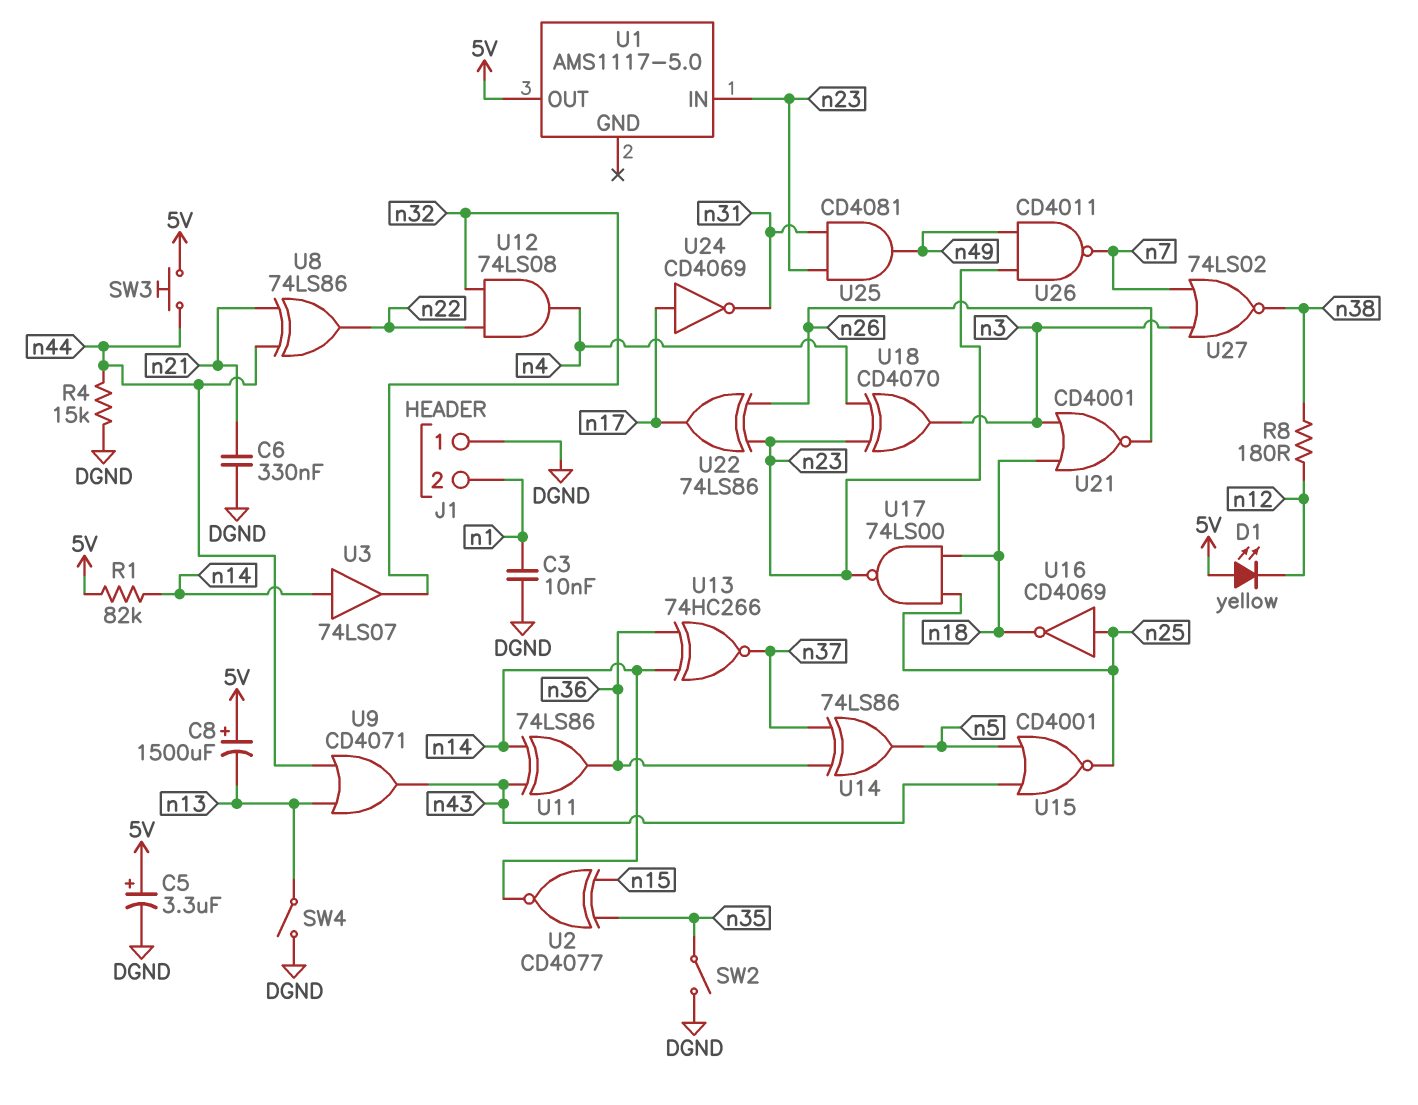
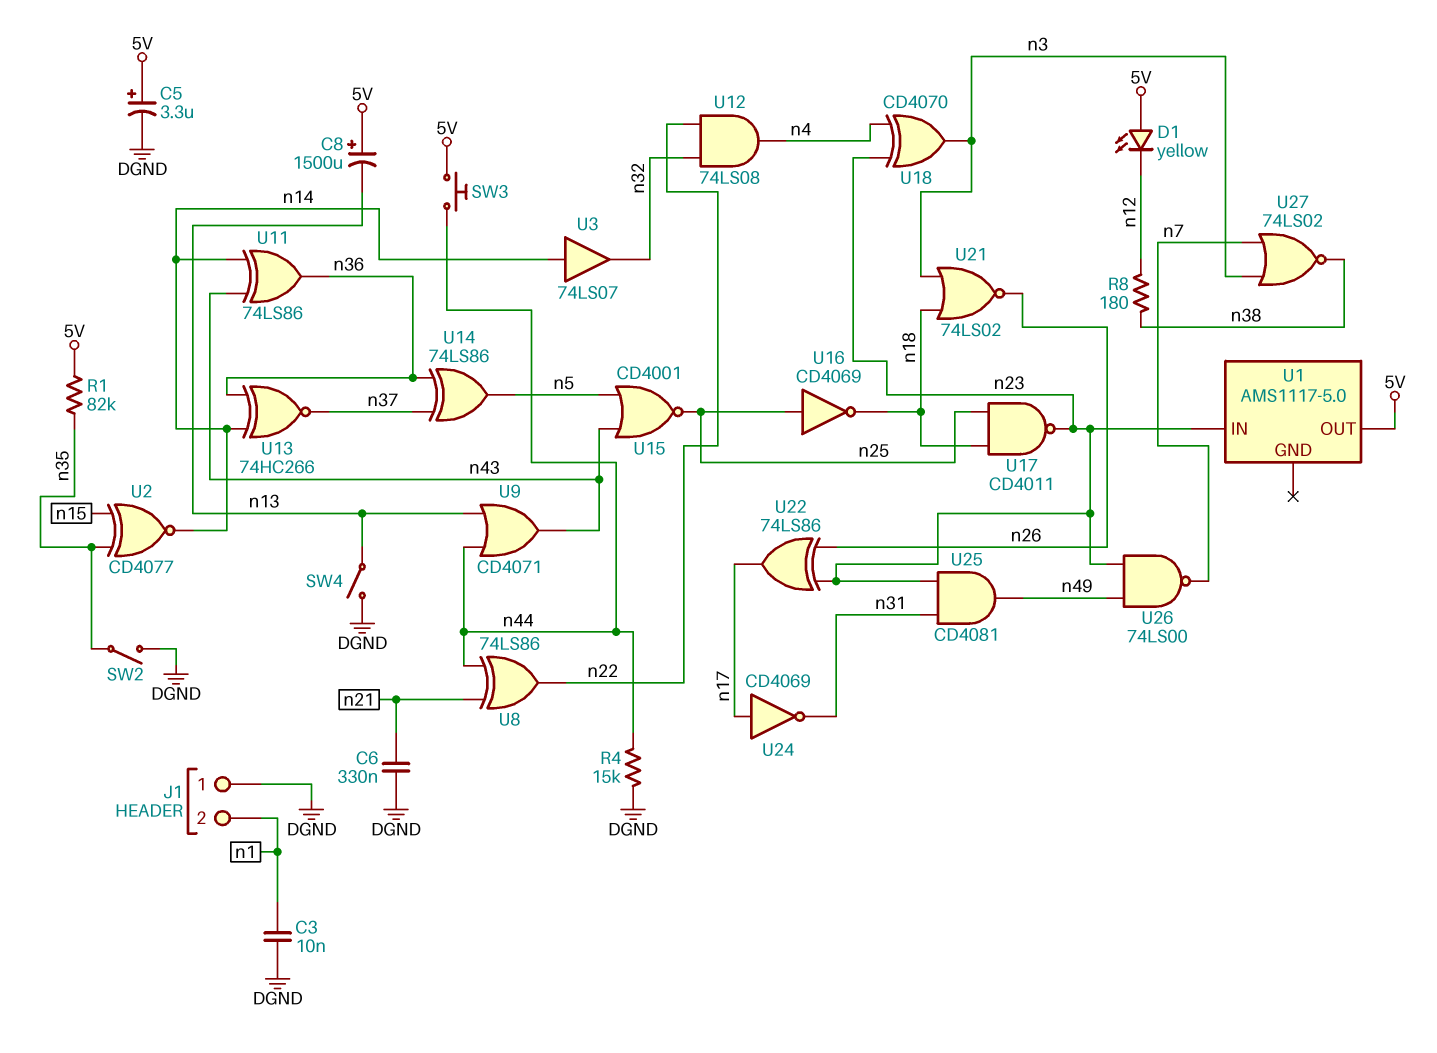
R1: 82k (5V, n14) -> 82k (5V, n35)
U17: NAND 74LS00 (in n18, in n25, out n23) -> NAND CD4011 (in n18, in n25, out n23)
U21: NOR CD4001 (in n3, in n18, out n26) -> NOR 74LS02 (in n3, in n18, out n26)
U26: NAND CD4011 (in n23, in n49, out n7) -> NAND 74LS00 (in n23, in n49, out n7)

